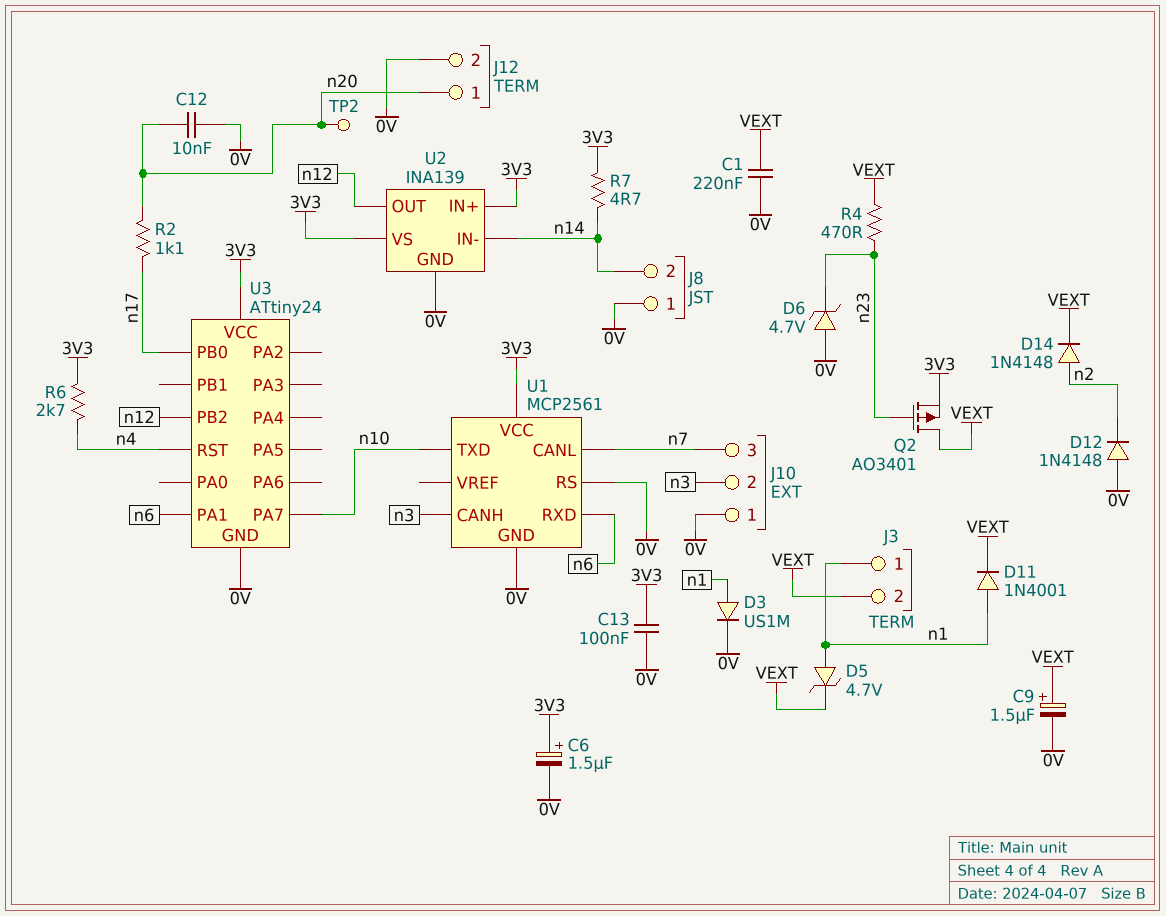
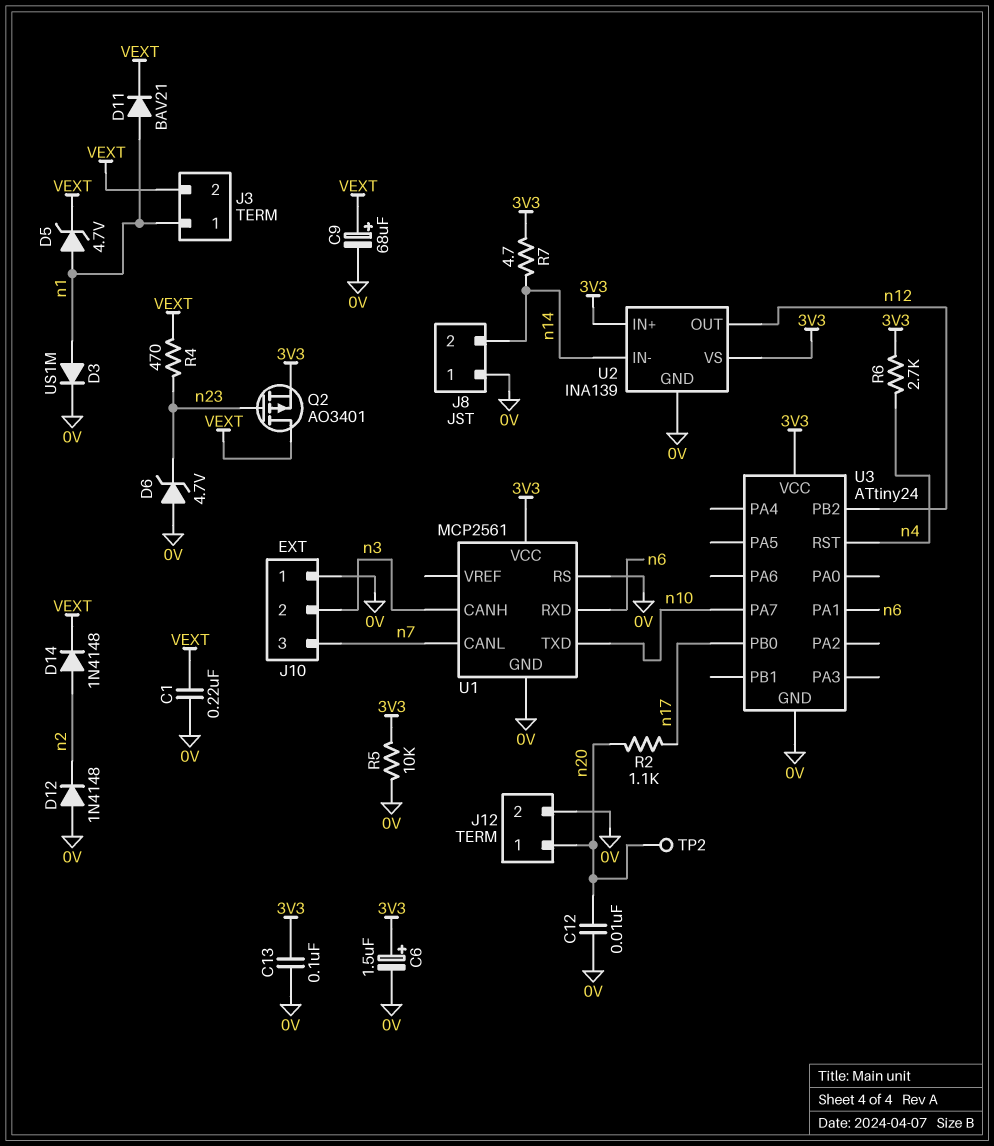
C9: 1.5uF (plus VEXT, minus 0V) -> 68uF (plus VEXT, minus 0V)
D11: diode 1N4001 (A n1, K VEXT) -> diode BAV21 (A n1, K VEXT)
R5: none -> 10k (0V, 3V3)

